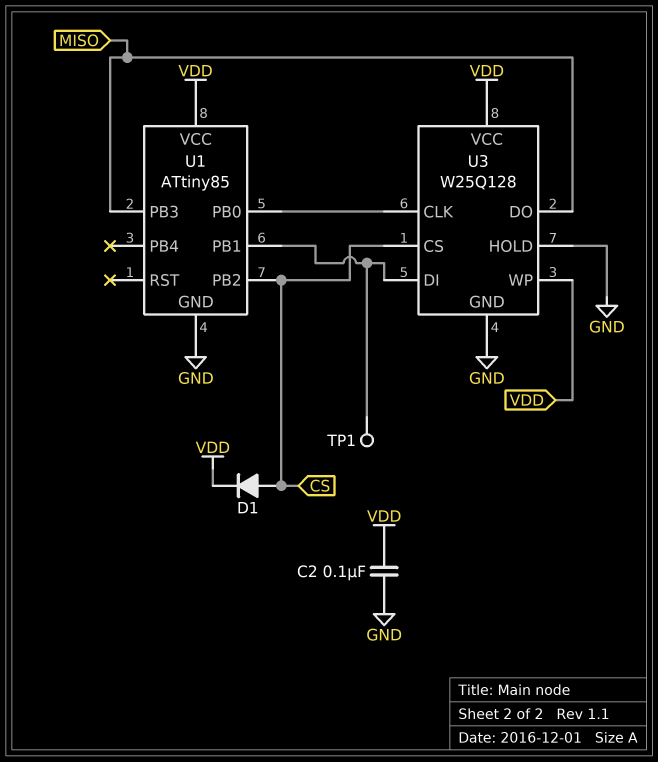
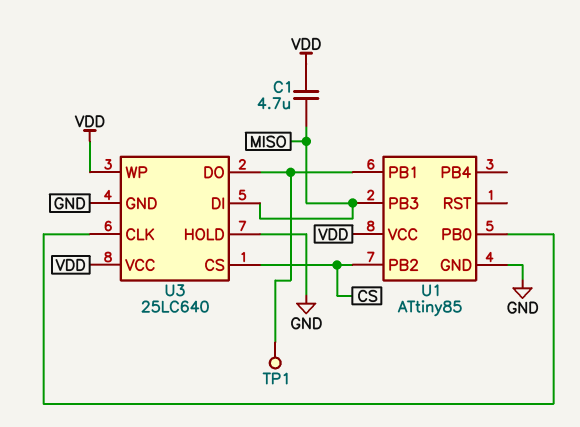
C1: none -> 4.7uF (MISO, VDD)
C2: 100nF (GND, VDD) -> none
D1: diode (A CS, K VDD) -> none
U3: W25Q128 -> 25LC640
U3 pin DI: U1/PB1 -> MISO
U3 pin DO: MISO -> U1/PB1

